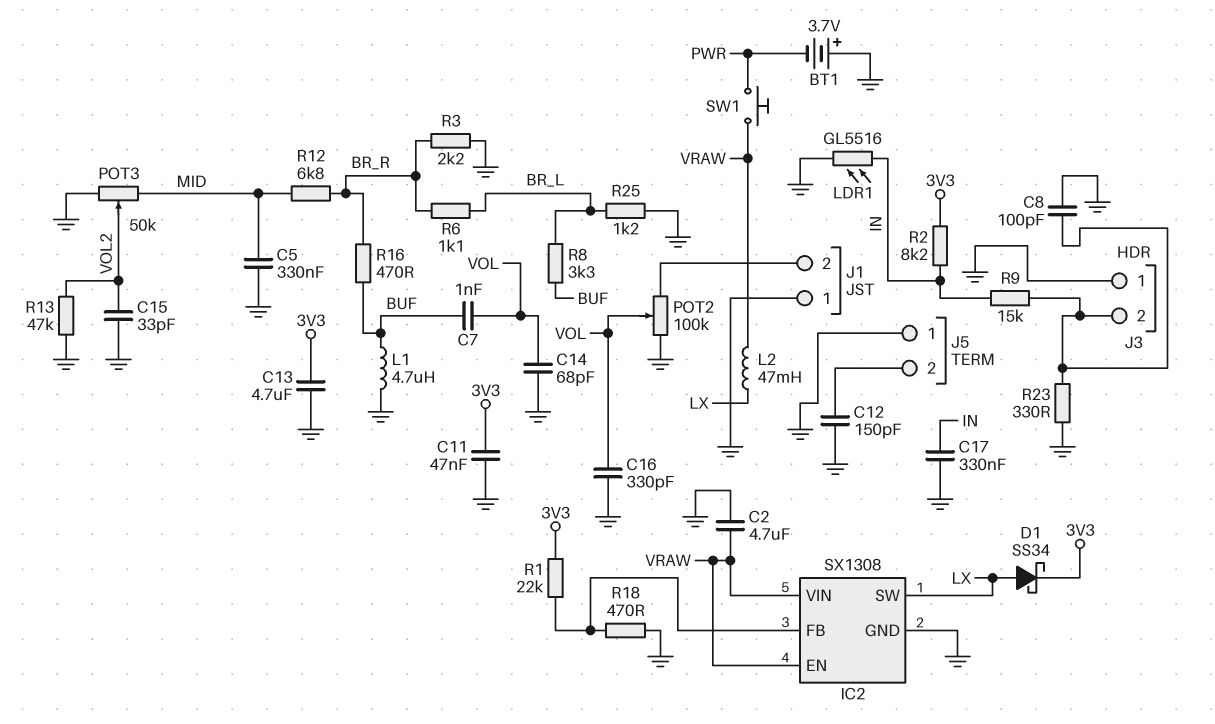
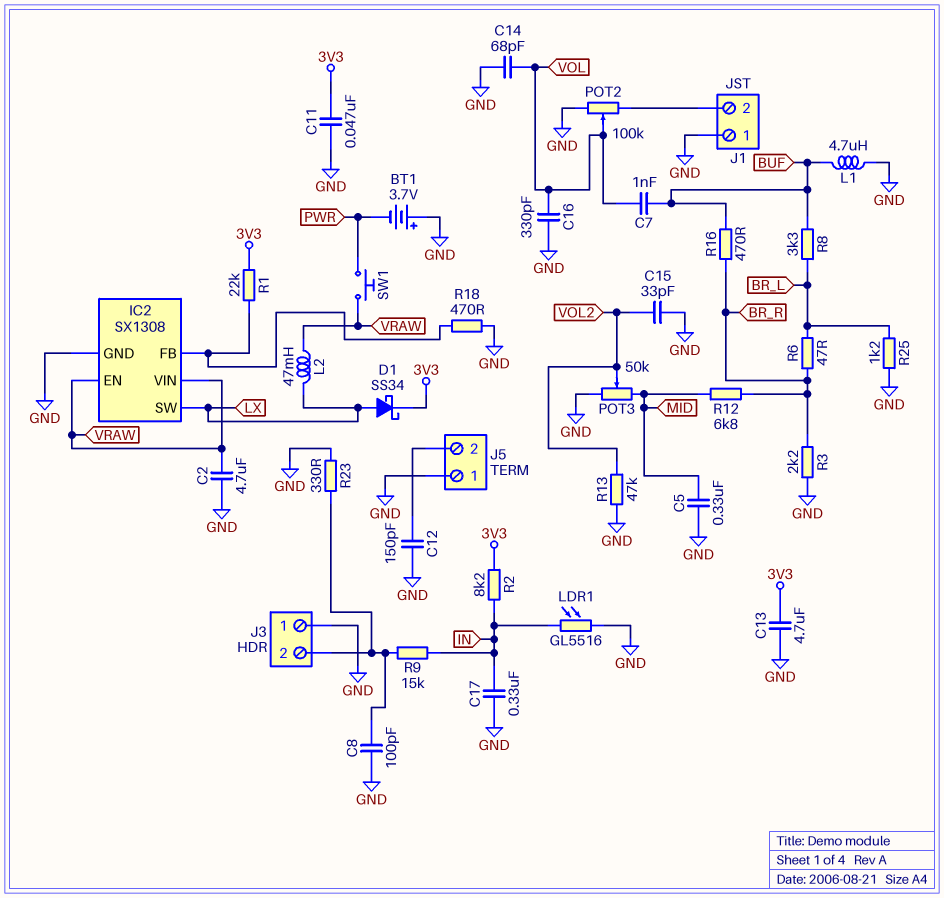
R6: 1.1k (BR_L, BR_R) -> 47 (BR_L, BR_R)

